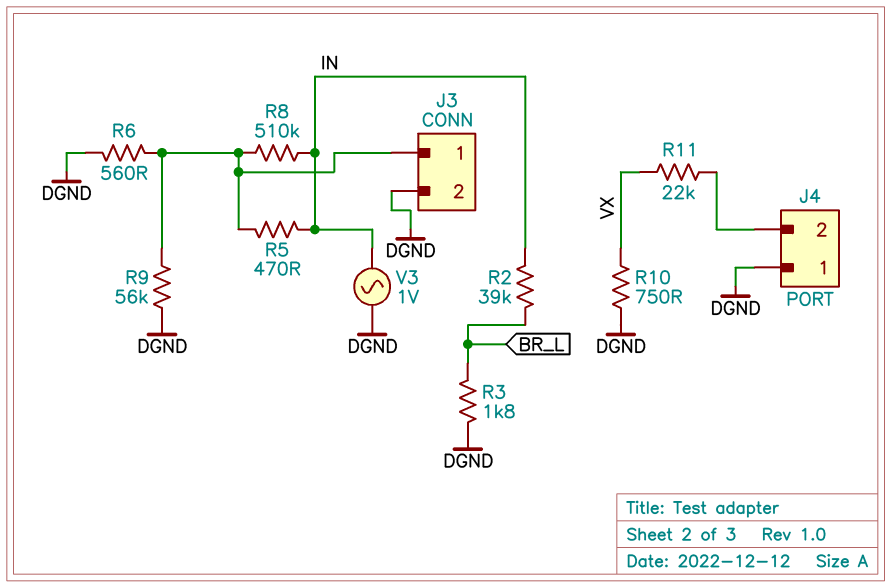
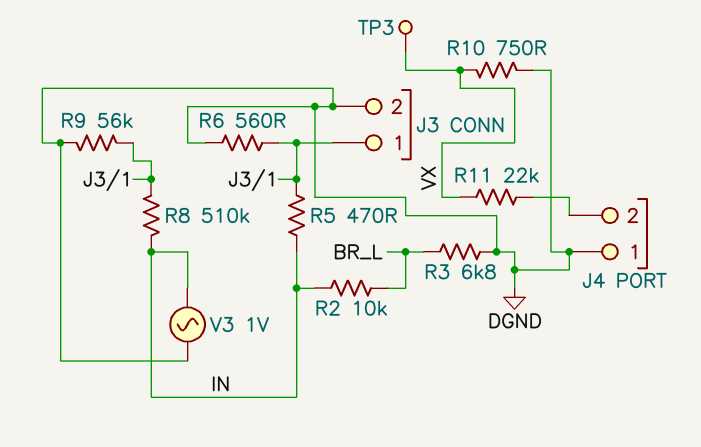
R2: 39k (BR_L, IN) -> 10k (BR_L, IN)
R3: 1.8k (BR_L, DGND) -> 6.8k (BR_L, DGND)
TP3: none -> test point (VX)

